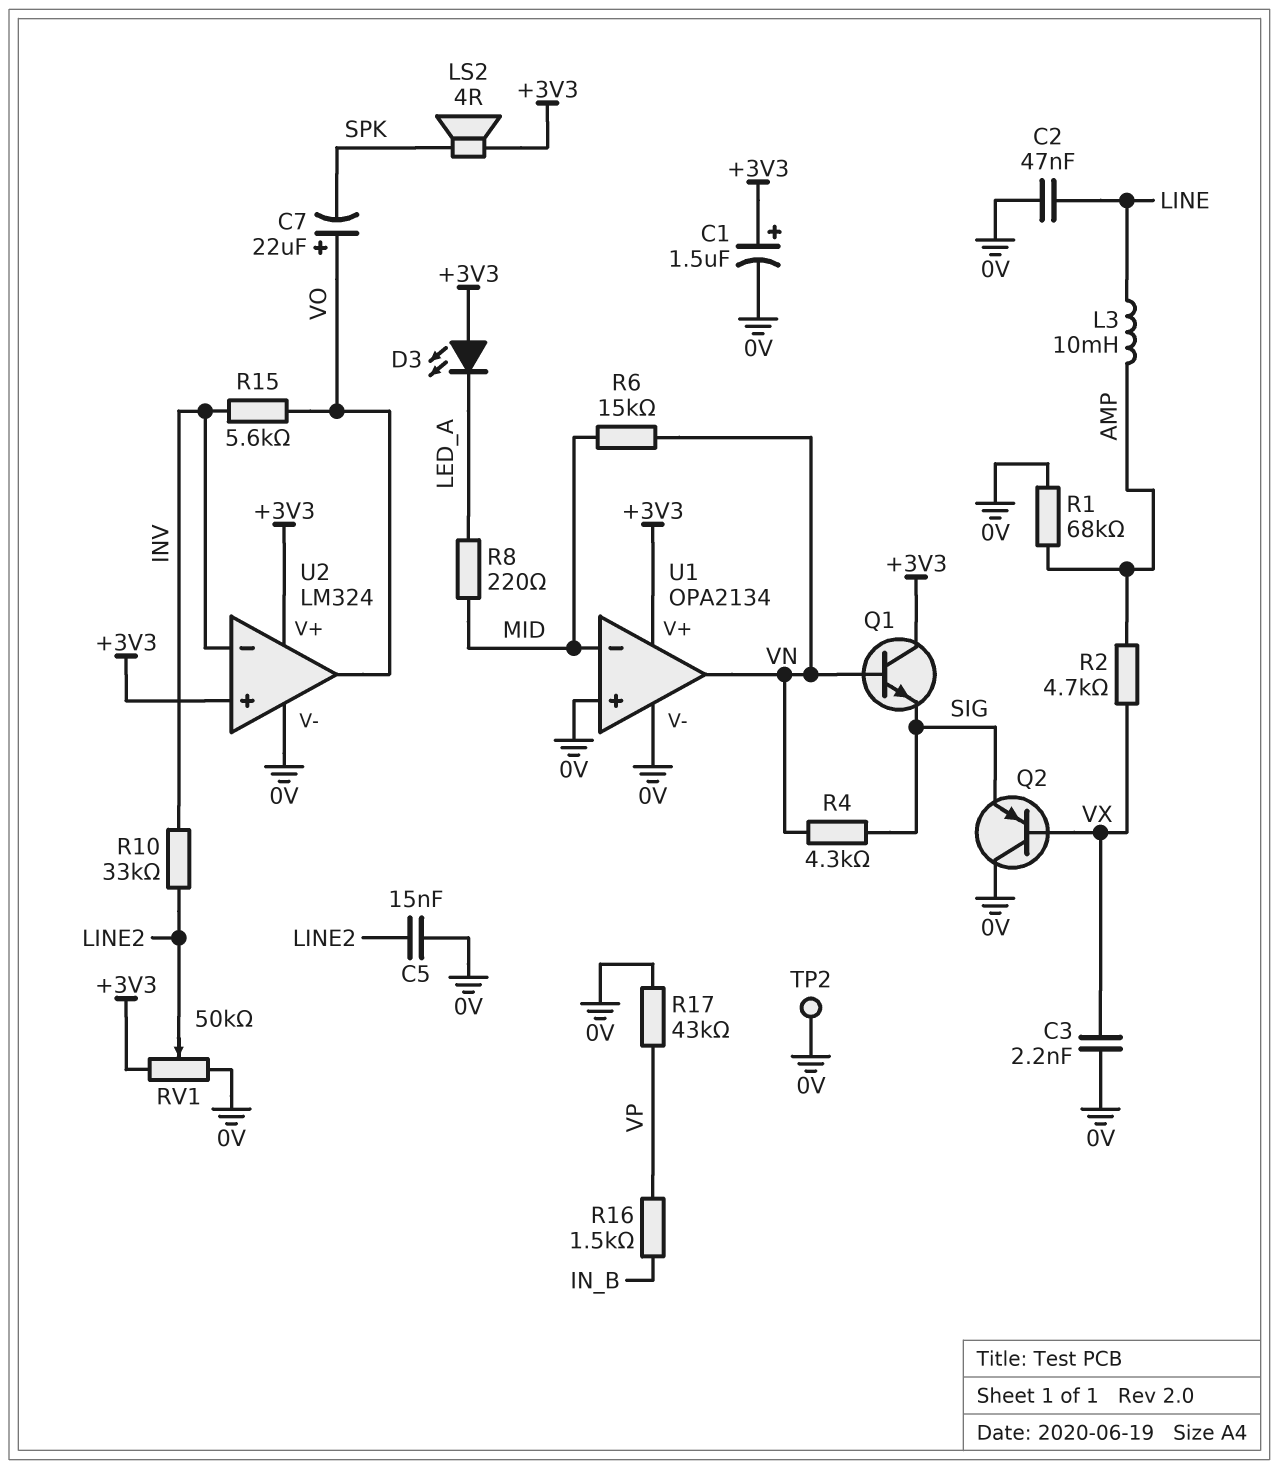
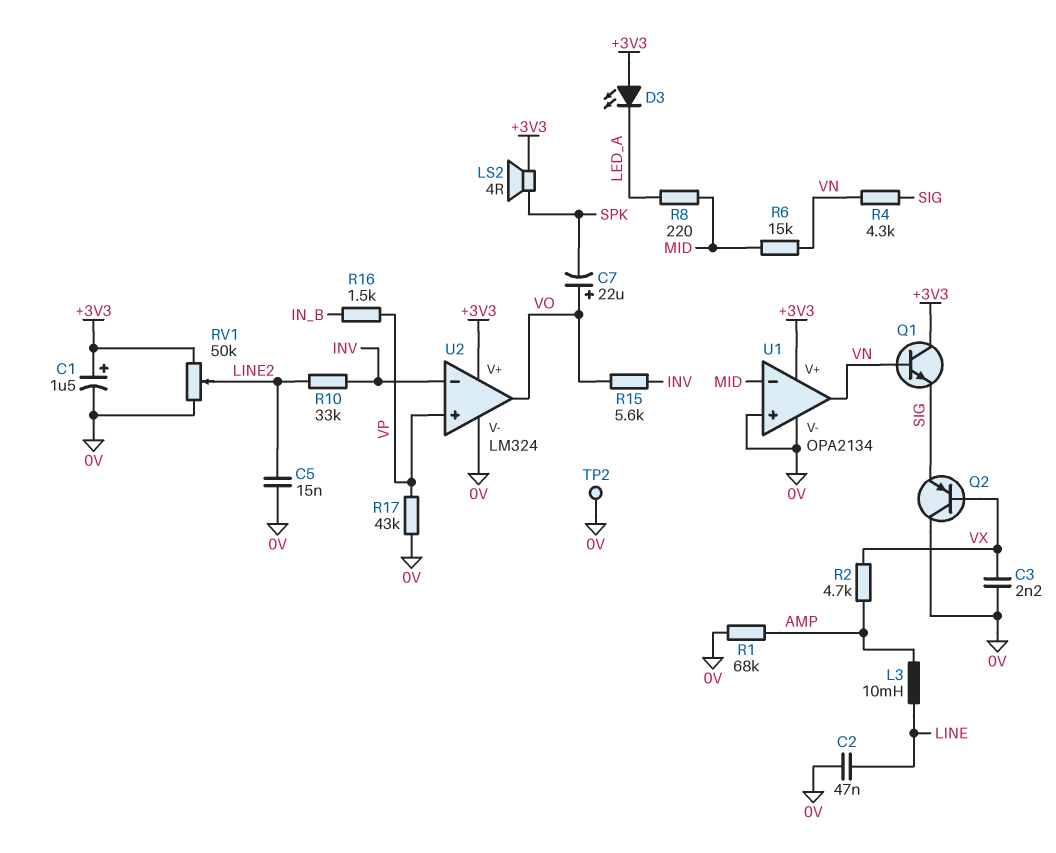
U2 pin in+: +3V3 -> VP

